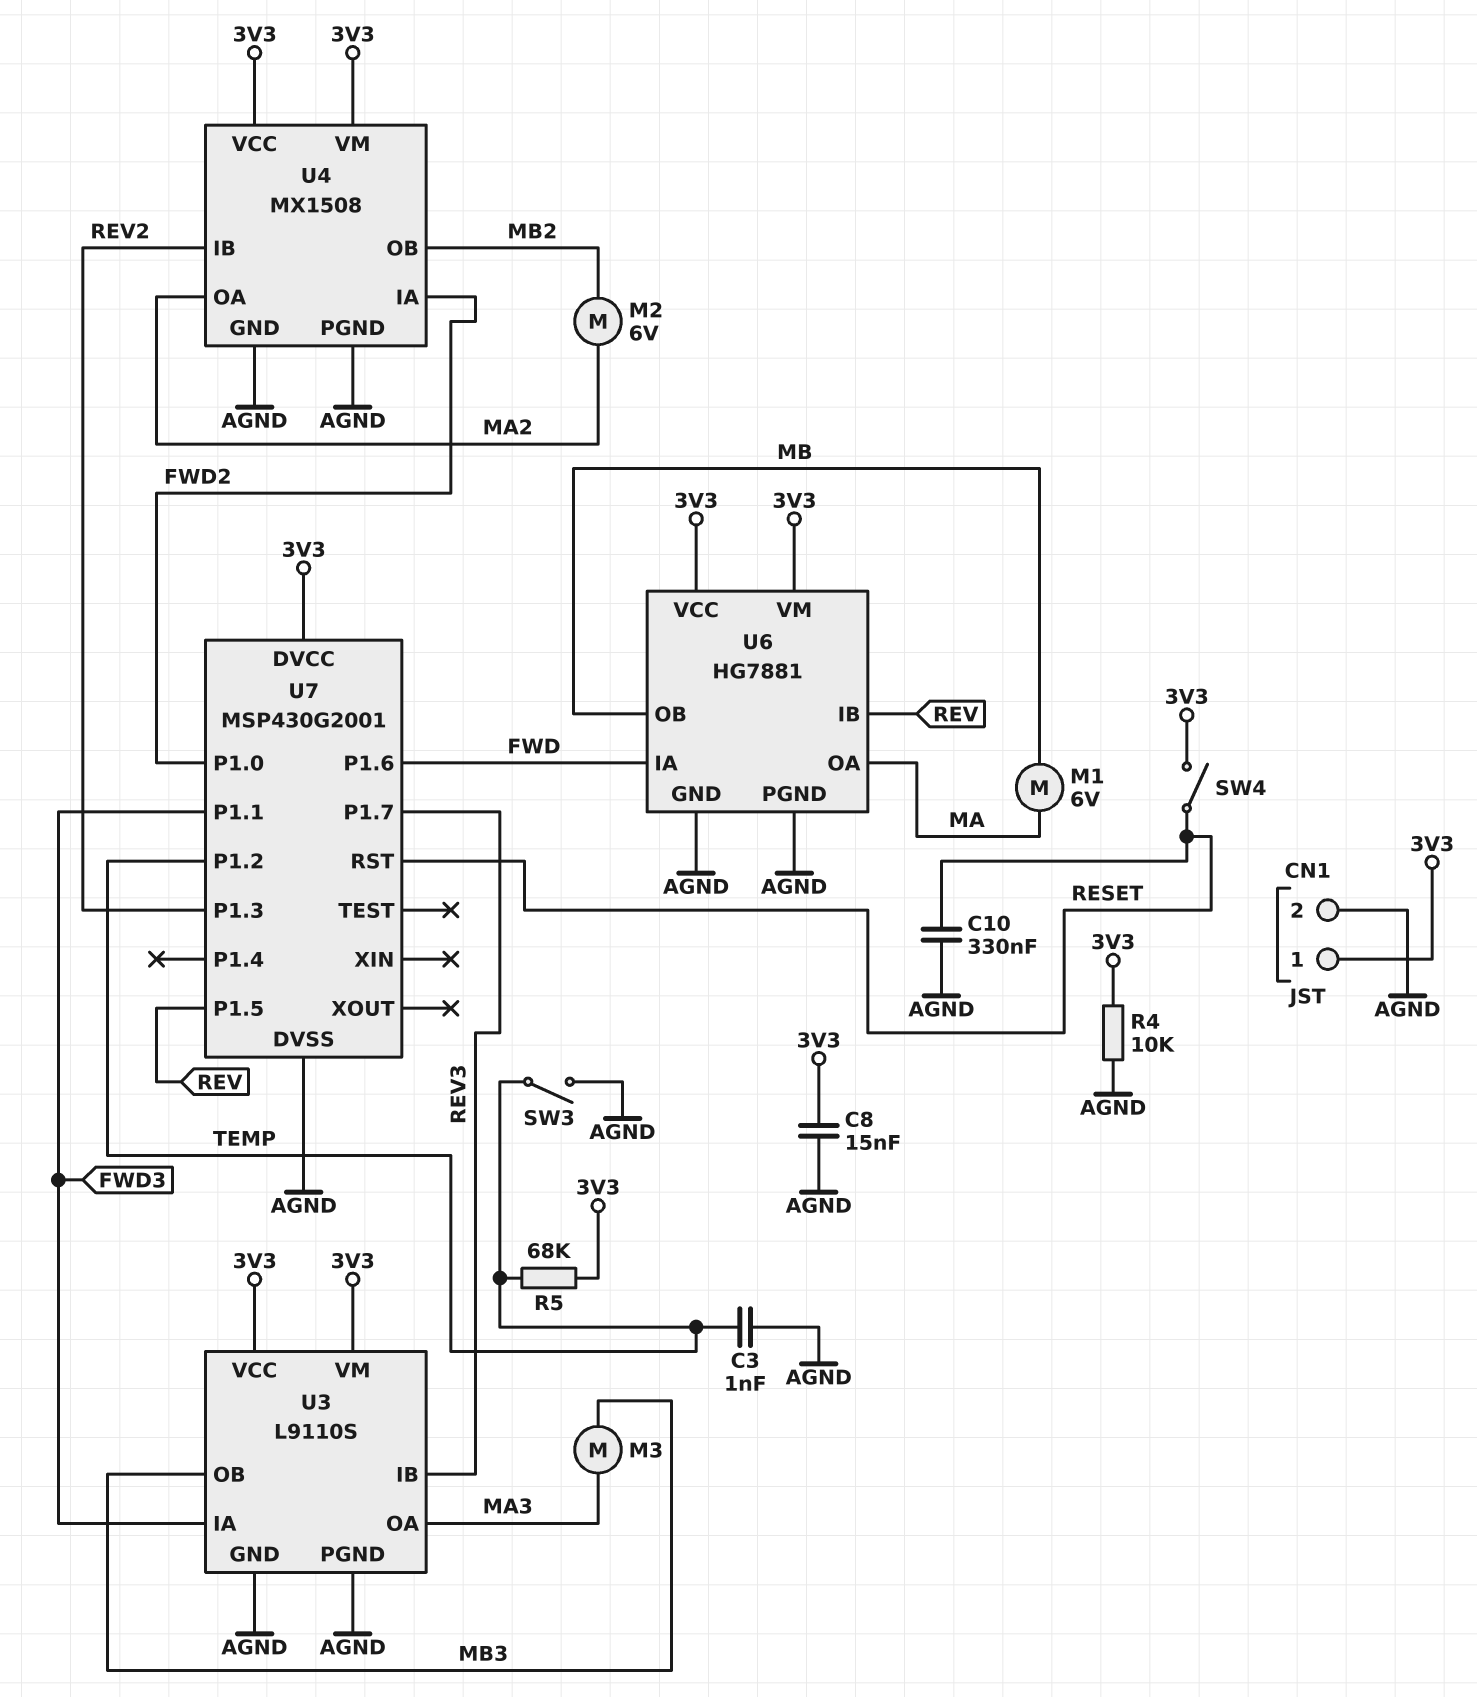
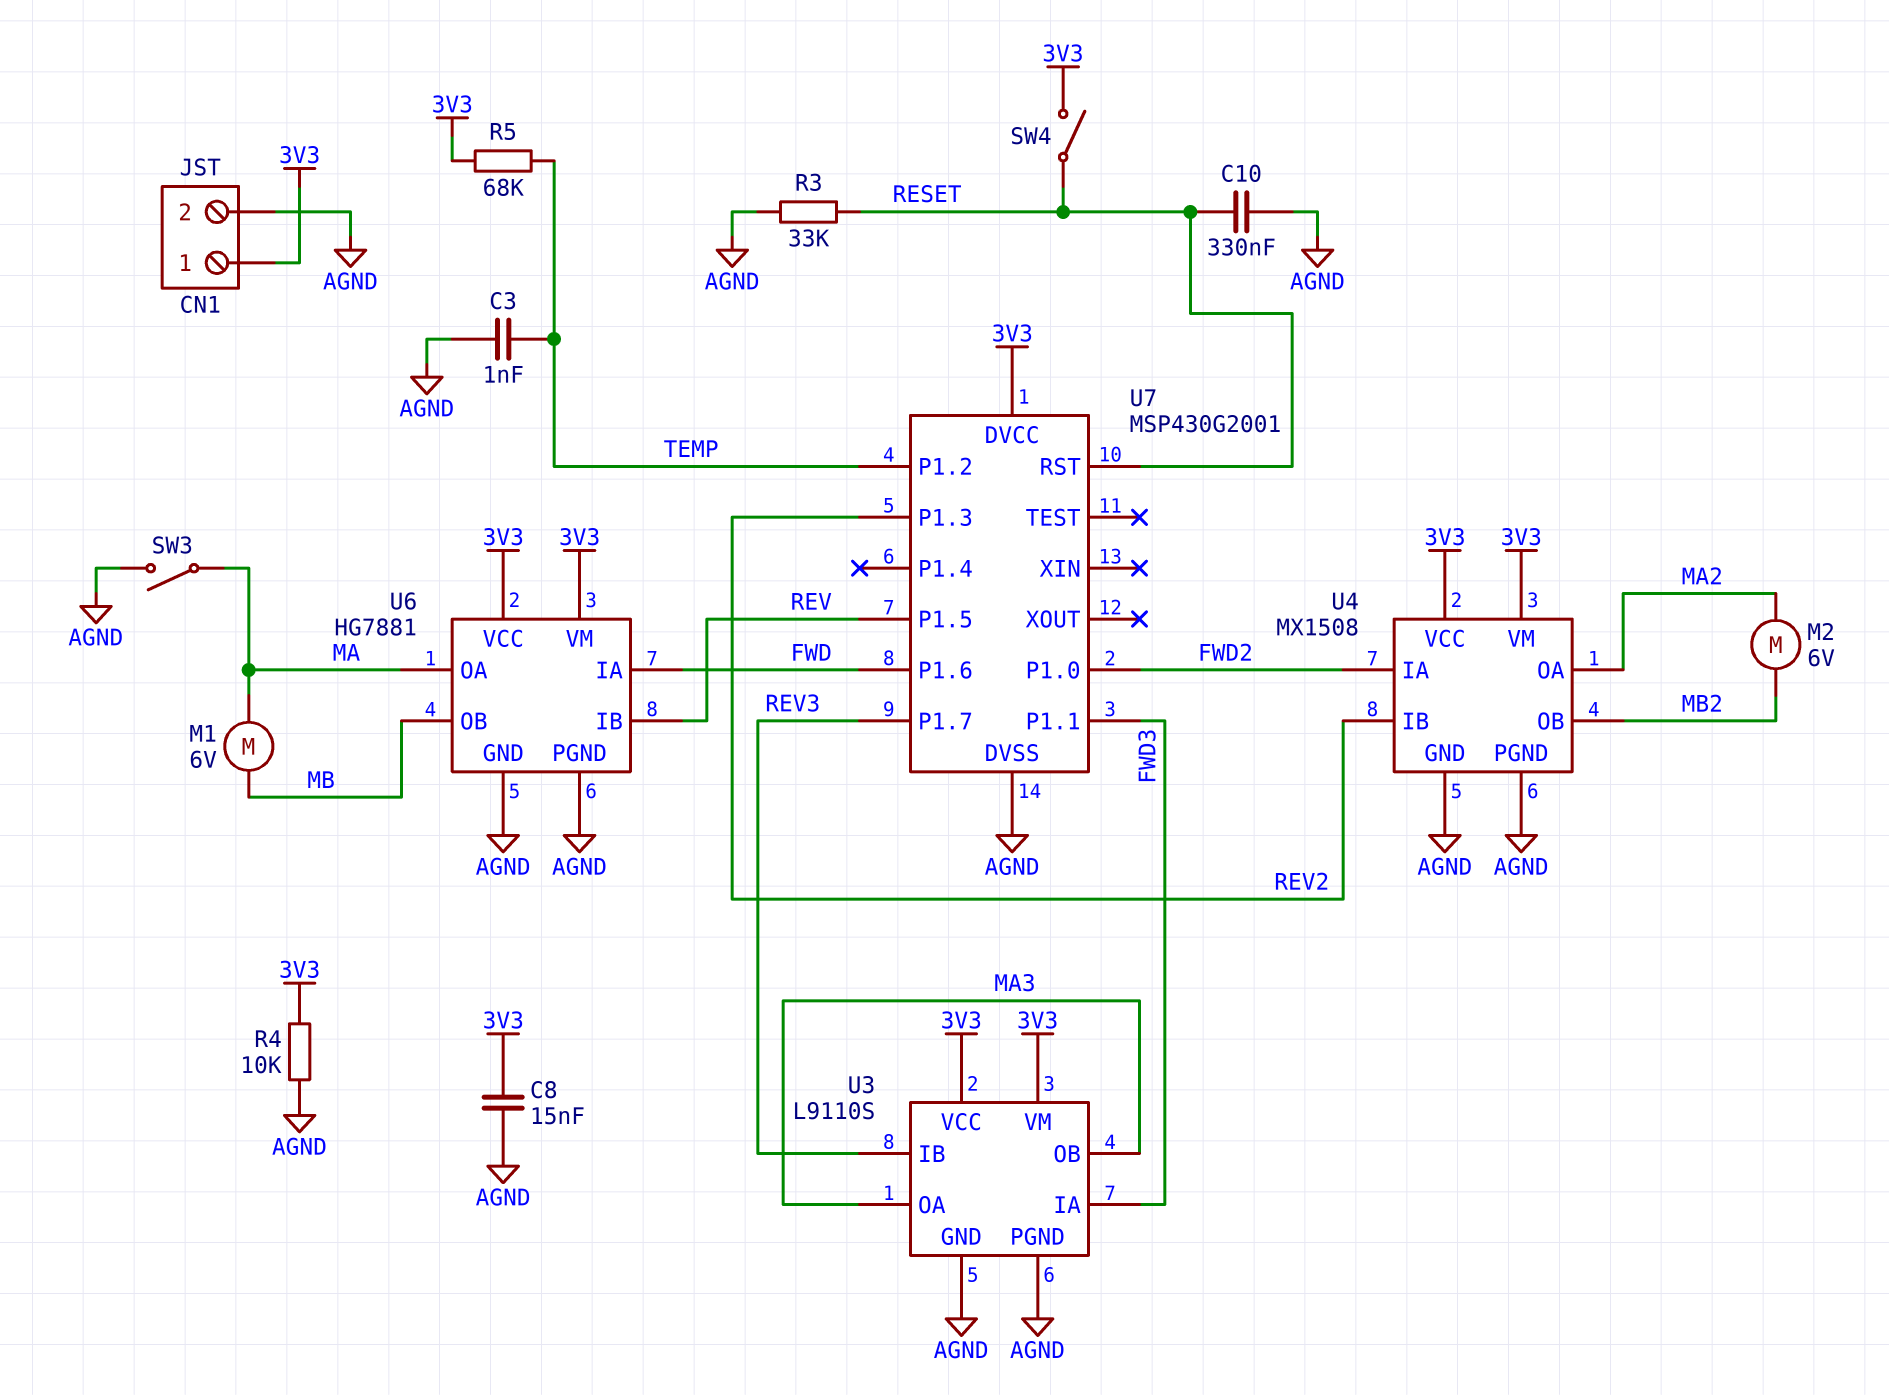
M3: motor (MA3, MB3) -> none
R3: none -> 33k (AGND, RESET)
SW3: switch (AGND, TEMP) -> switch (AGND, MA)
U3 pin OB: MB3 -> MA3

